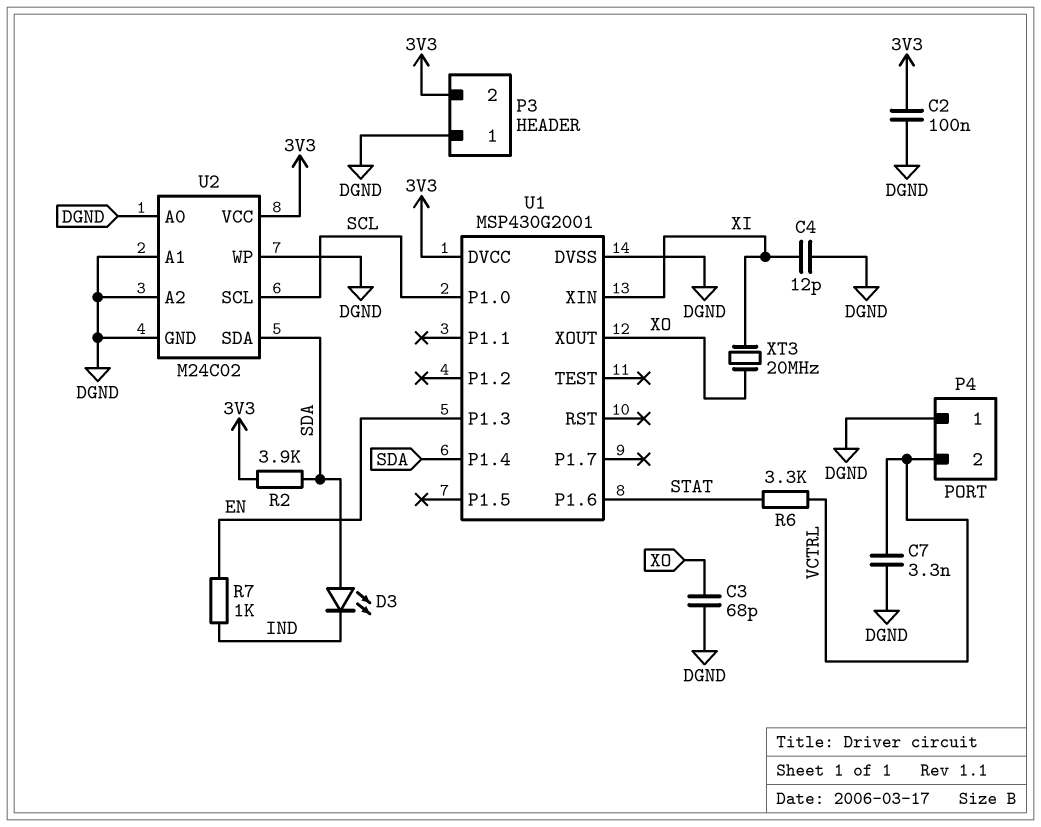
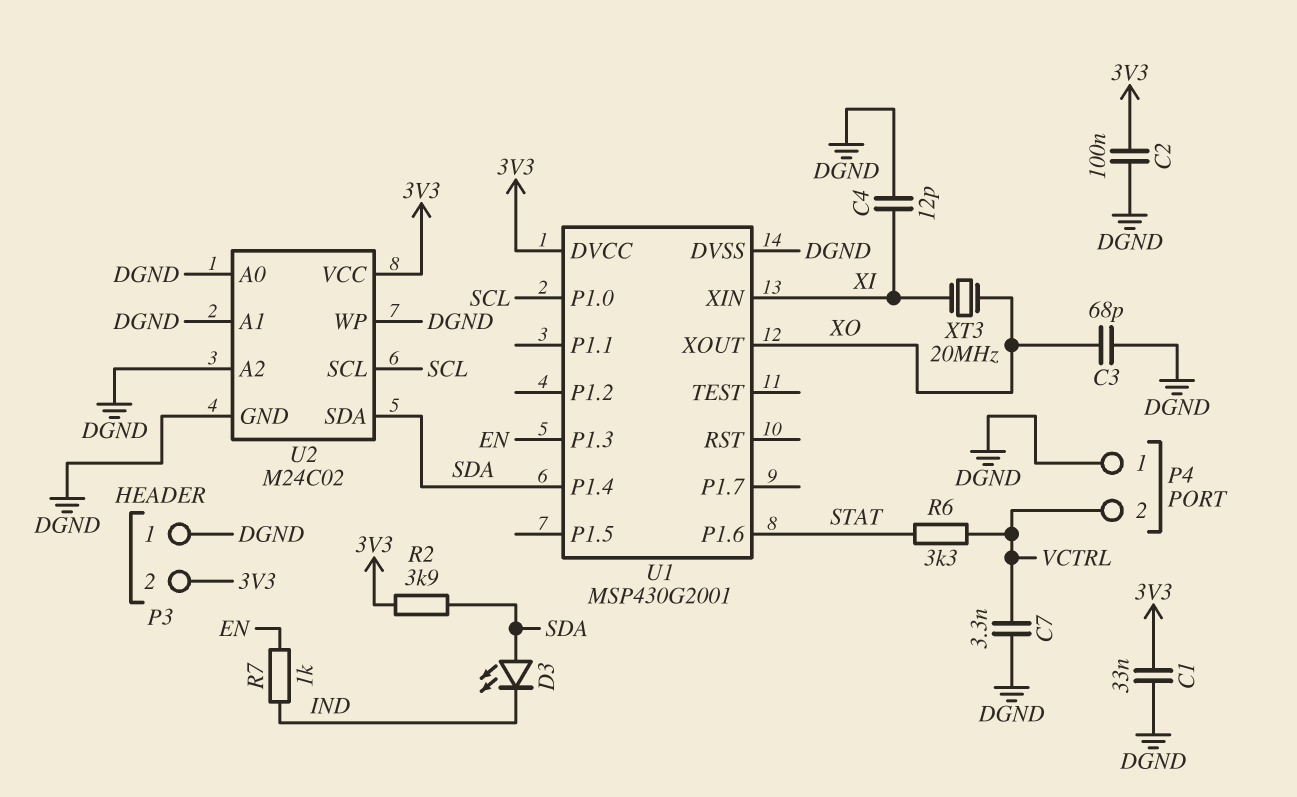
C1: none -> 33nF (3V3, DGND)

